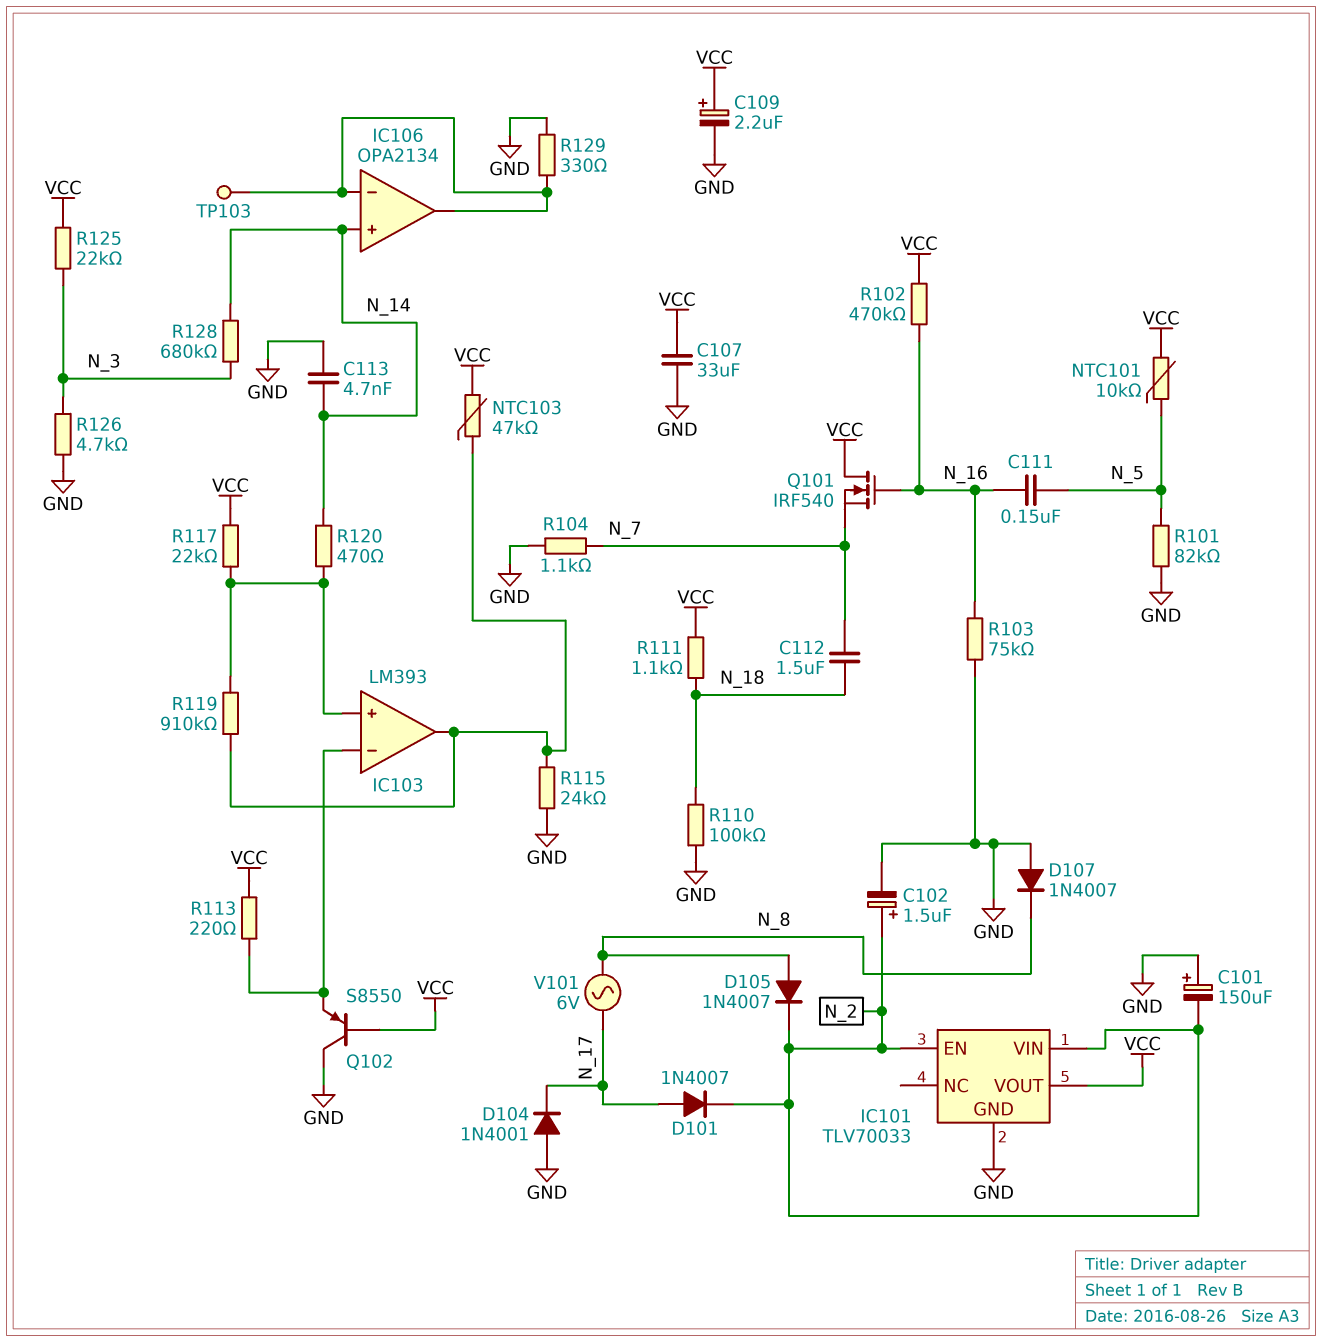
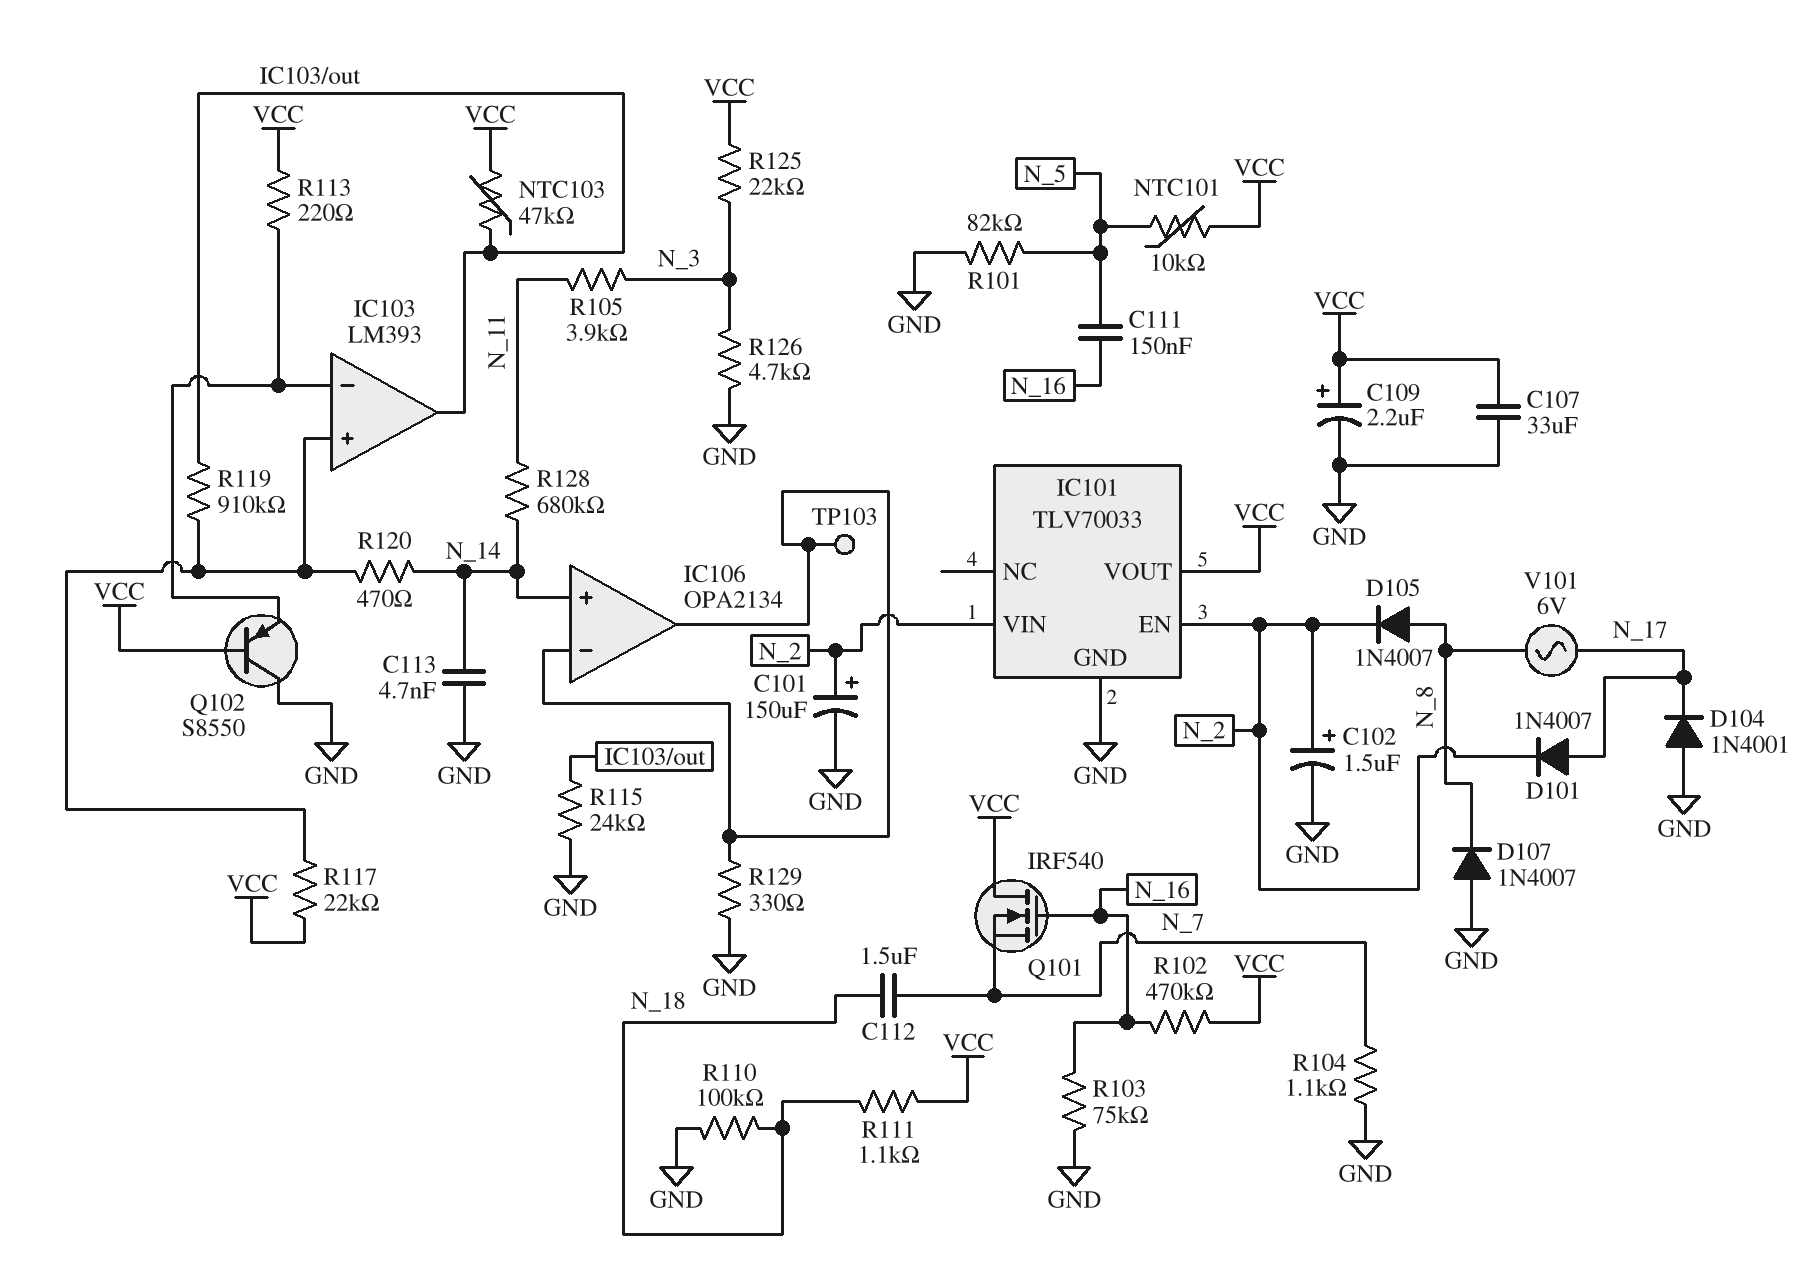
C101: 150uF (plus GND, minus N_2) -> 150uF (plus N_2, minus GND)
R105: none -> 3.9k (N_3, N_11)
R128: 680k (N_3, N_14) -> 680k (N_11, N_14)

